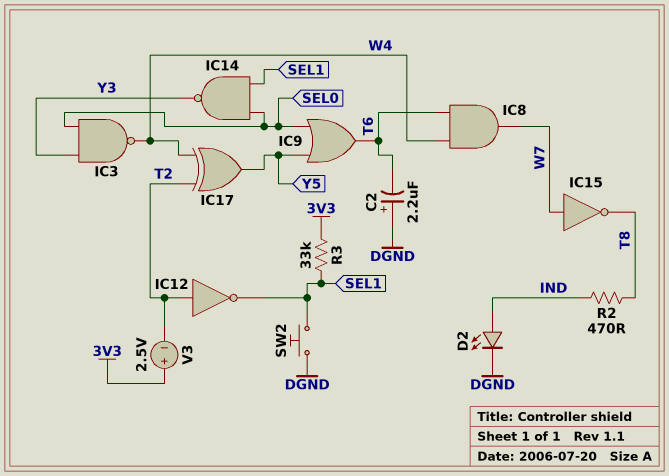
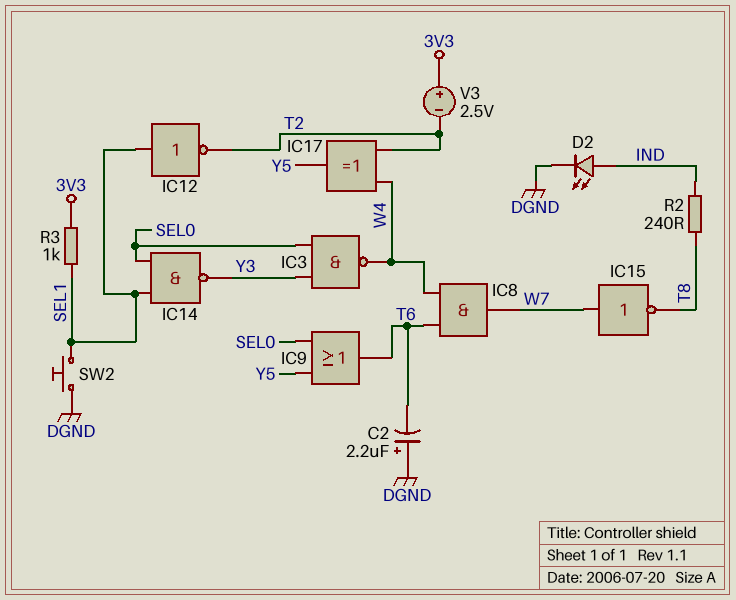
IC12: NOT (in T2, out SEL1) -> NOT (in SEL1, out T2)
R2: 470 (IND, T8) -> 240 (IND, T8)
R3: 33k (3V3, SEL1) -> 1k (3V3, SEL1)

